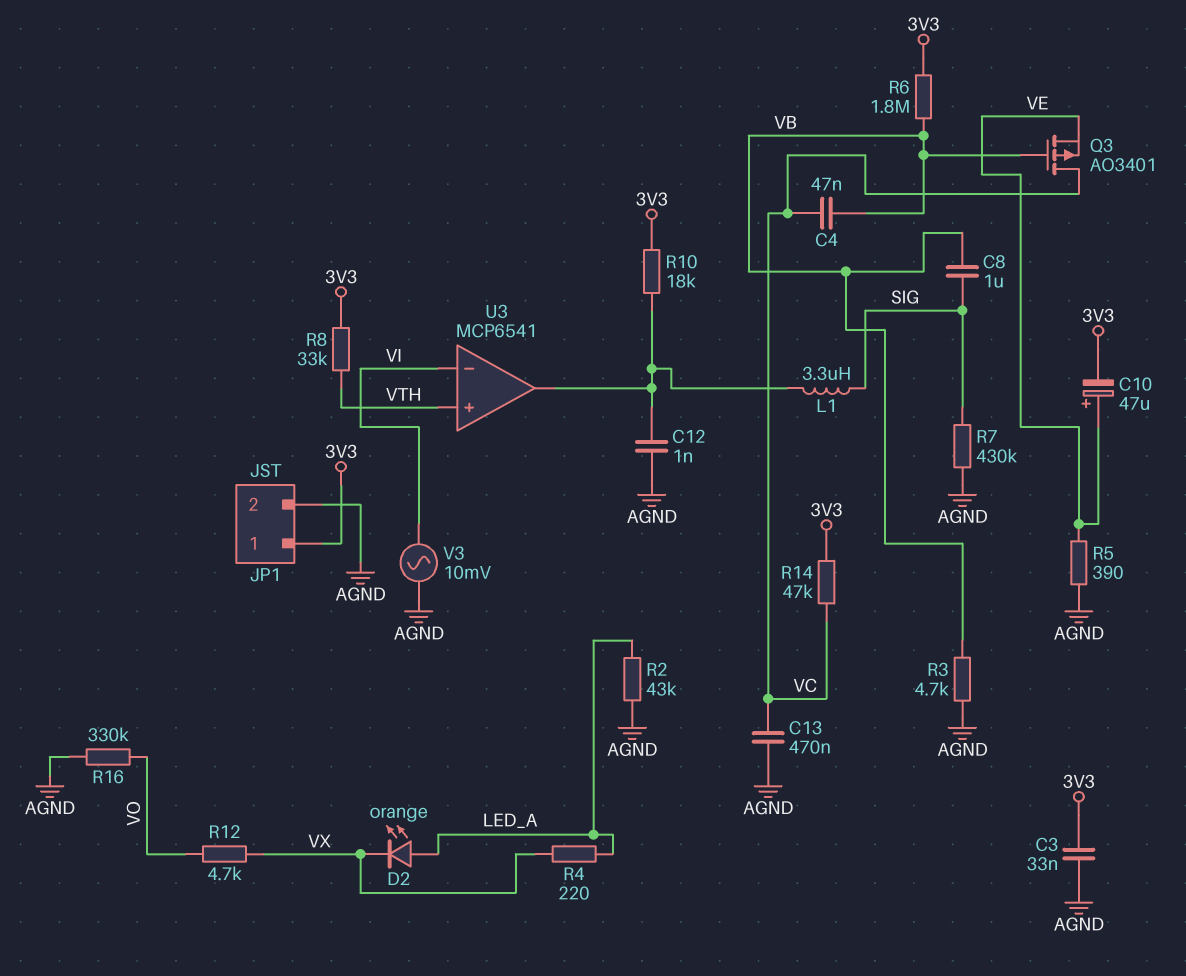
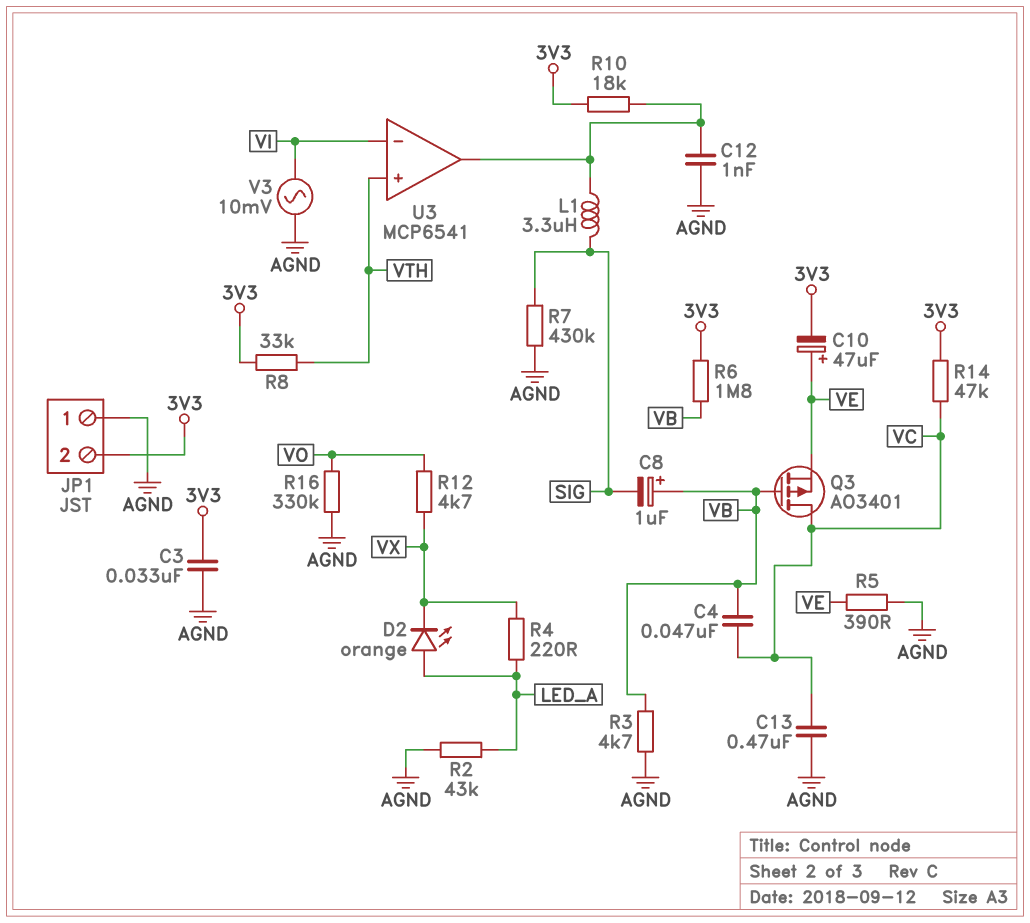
C8: 1uF (SIG, VB) -> 1uF (plus VB, minus SIG)
JP1 pin 1: 3V3 -> AGND
JP1 pin 2: AGND -> 3V3

